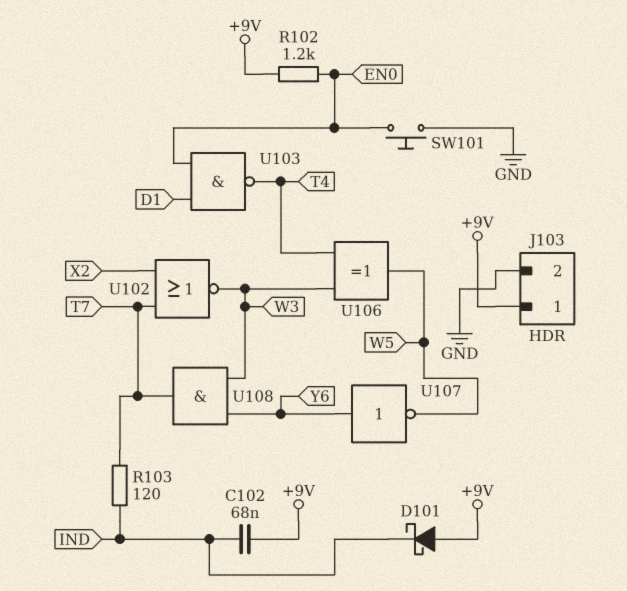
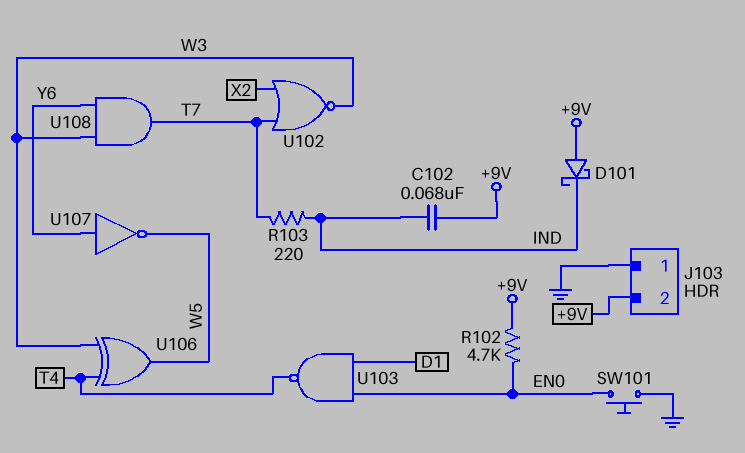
J103 pin 1: +9V -> GND
J103 pin 2: GND -> +9V
R102: 1.2k (+9V, EN0) -> 4.7k (+9V, EN0)
R103: 120 (IND, T7) -> 220 (IND, T7)

